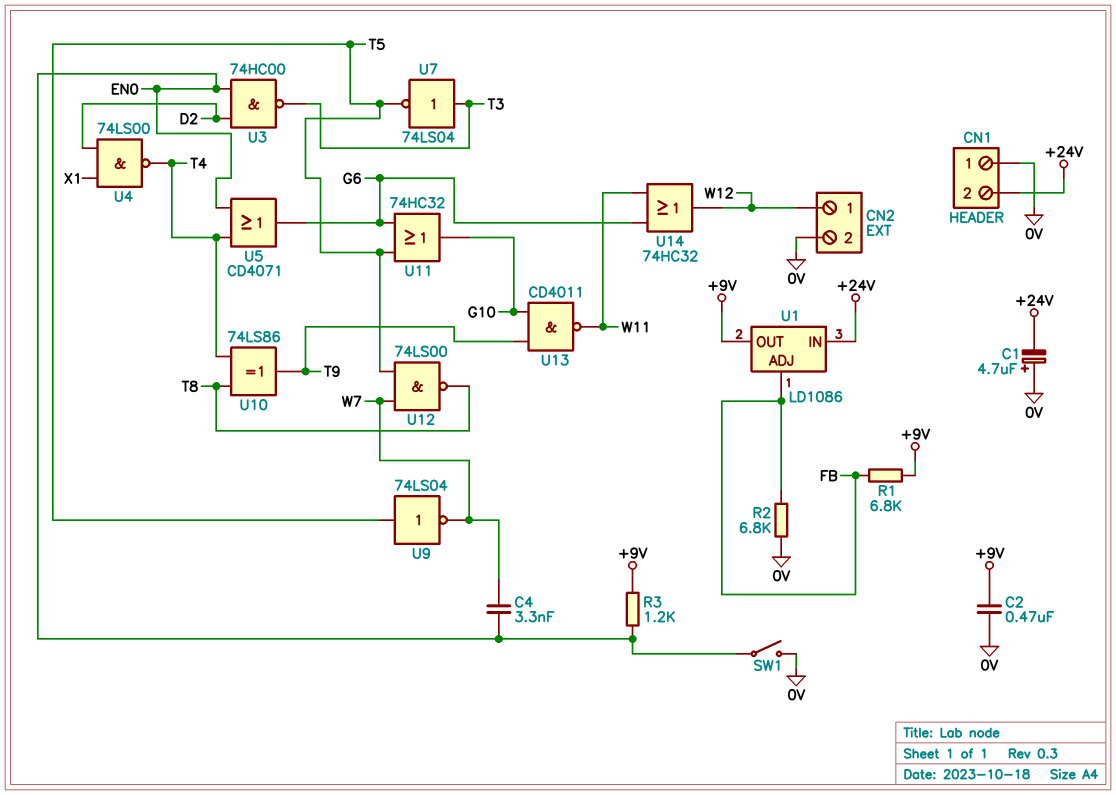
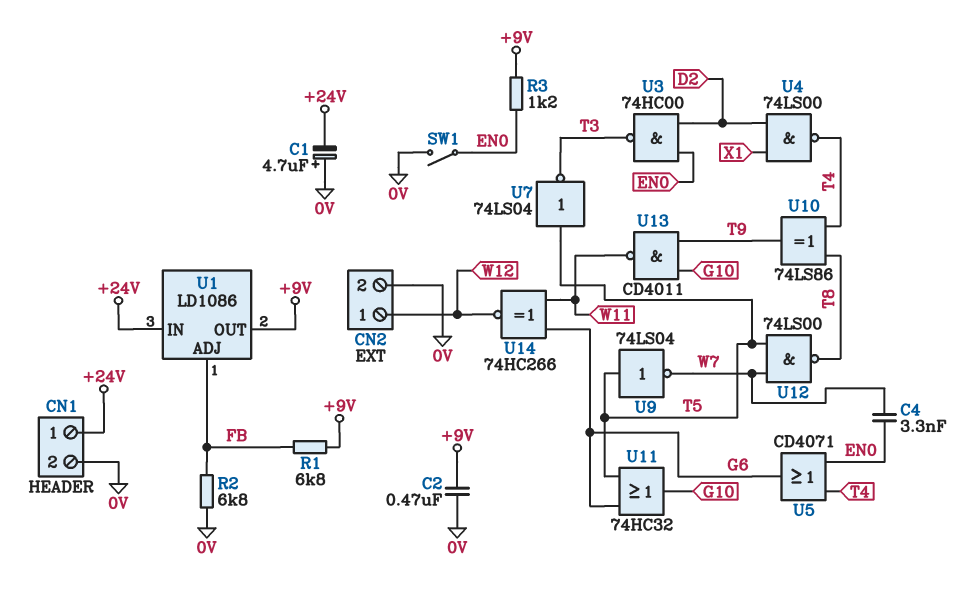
CN1 pin 1: 0V -> +24V
CN1 pin 2: +24V -> 0V
U7: NOT 74LS04 (in T3, out T5) -> NOT 74LS04 (in T5, out T3)
U14: OR 74HC32 (in G6, in W11, out W12) -> XNOR 74HC266 (in G6, in W11, out W12)

